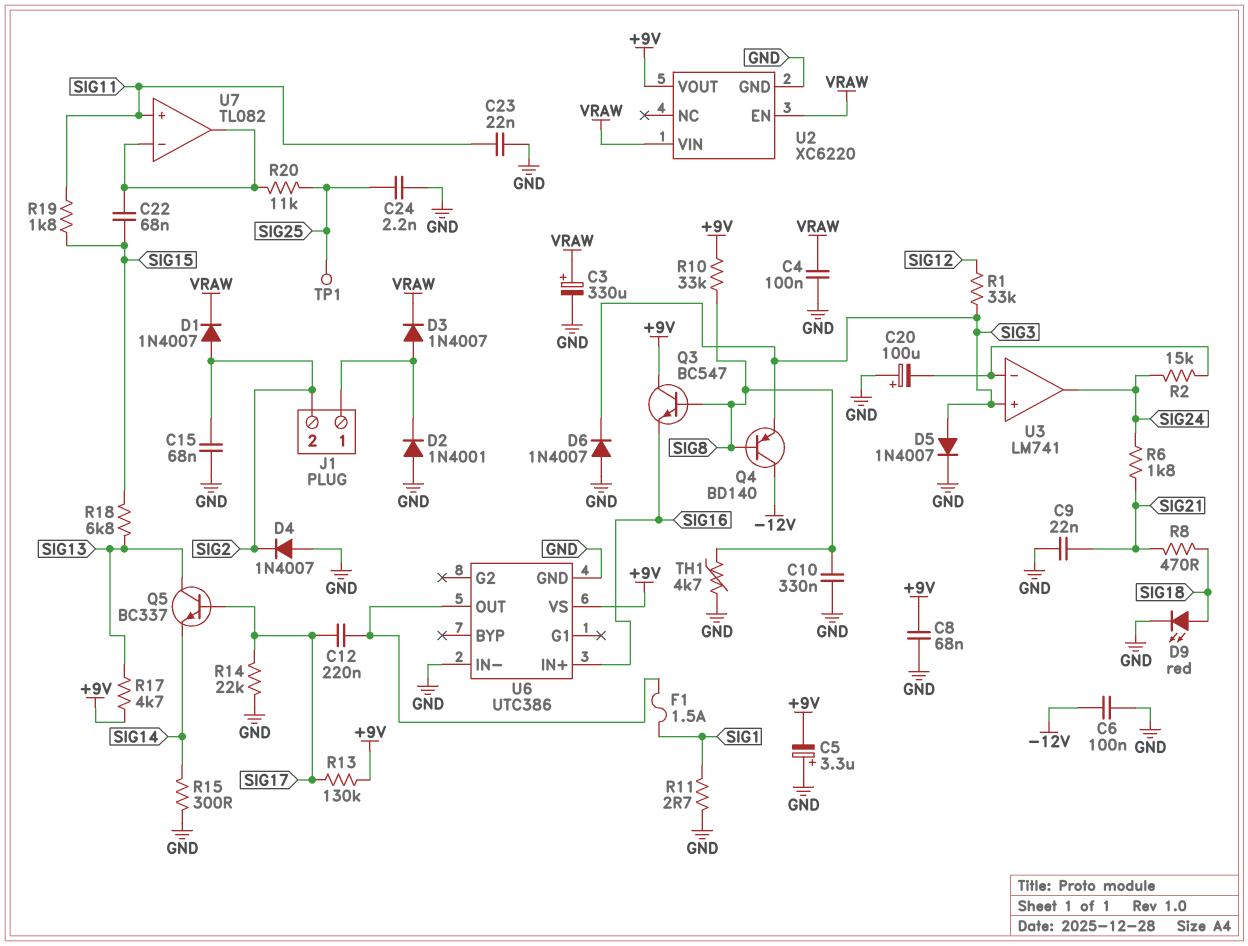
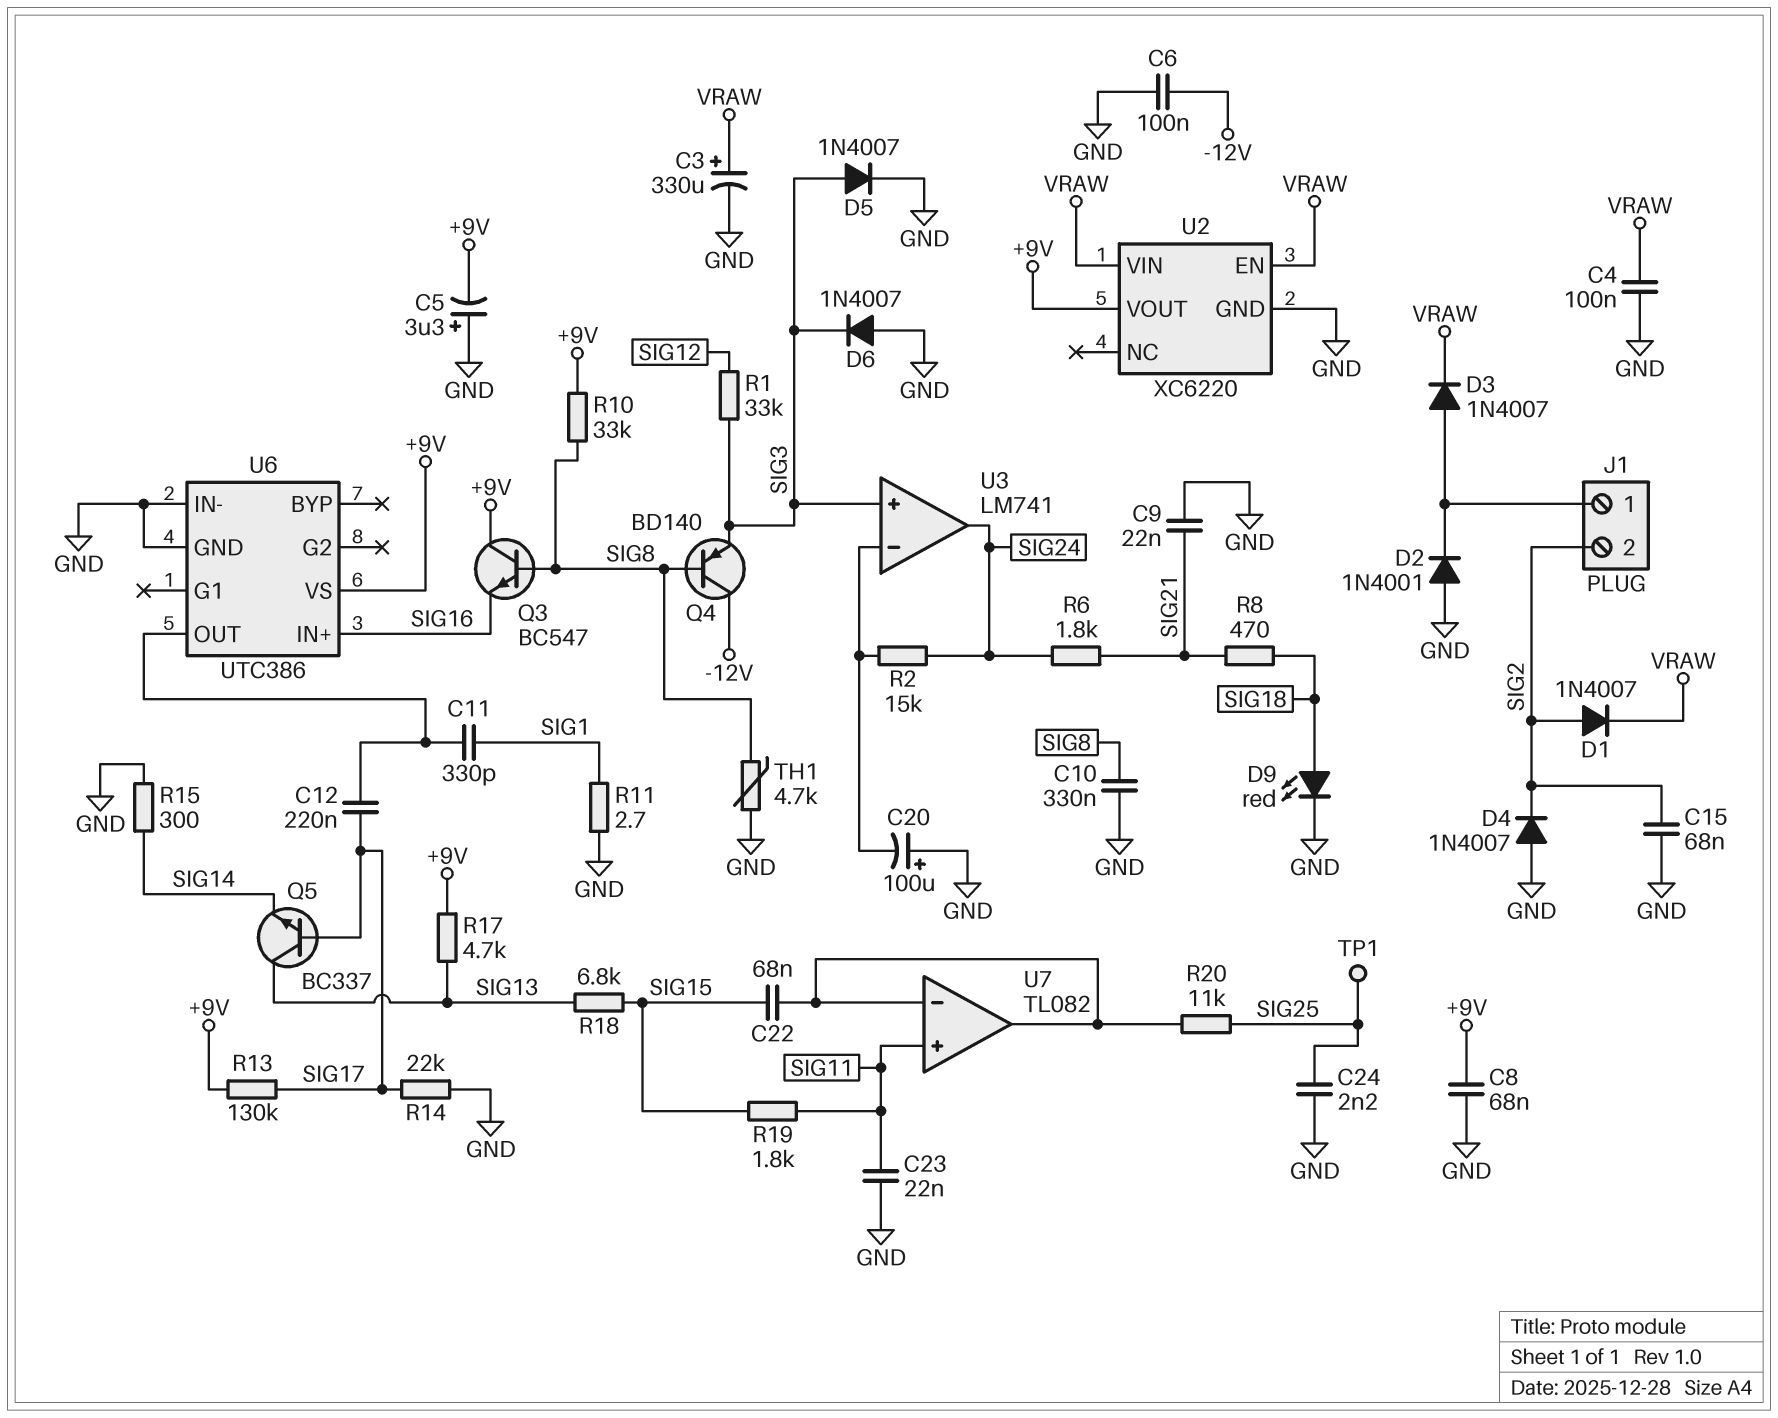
C11: none -> 330pF (SIG1, U6/OUT)
F1: 1.5A (SIG1, U6/OUT) -> none

